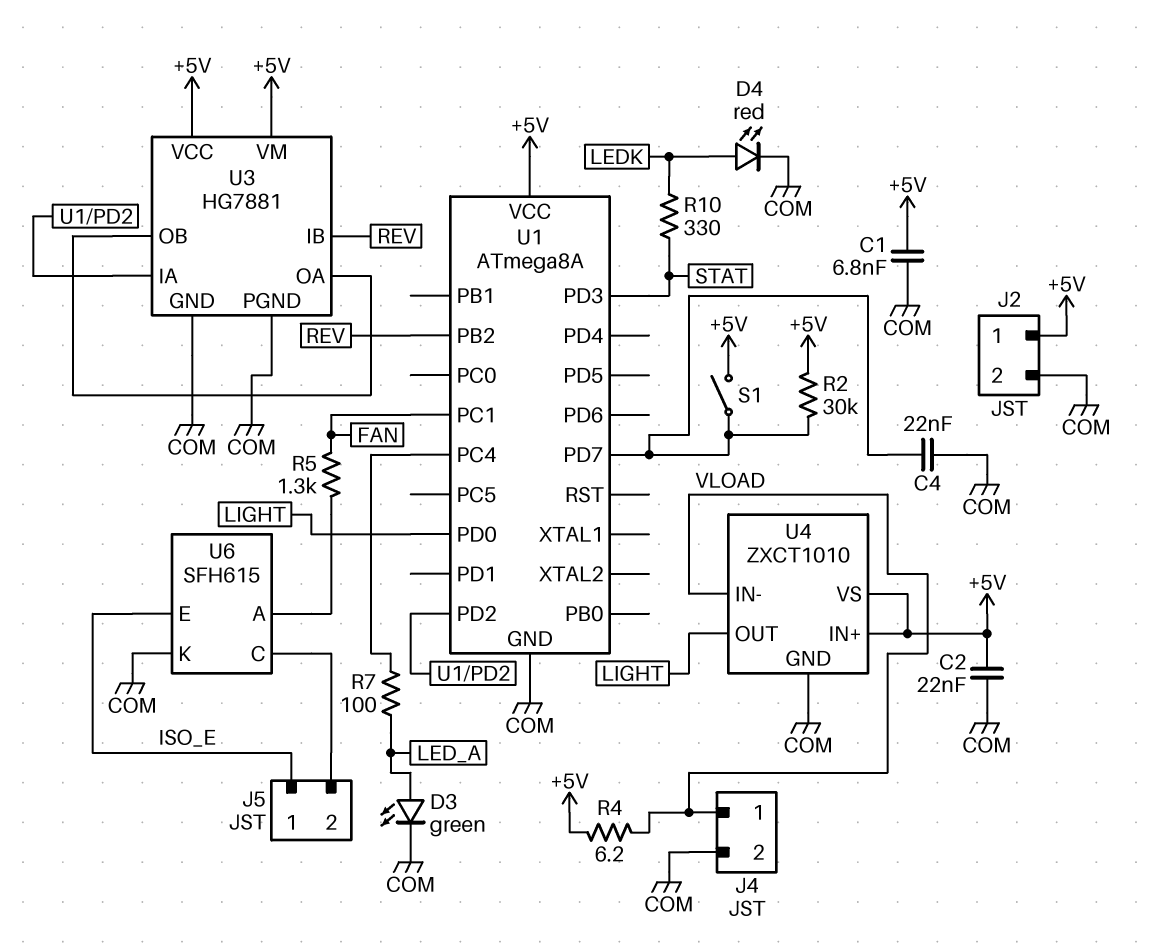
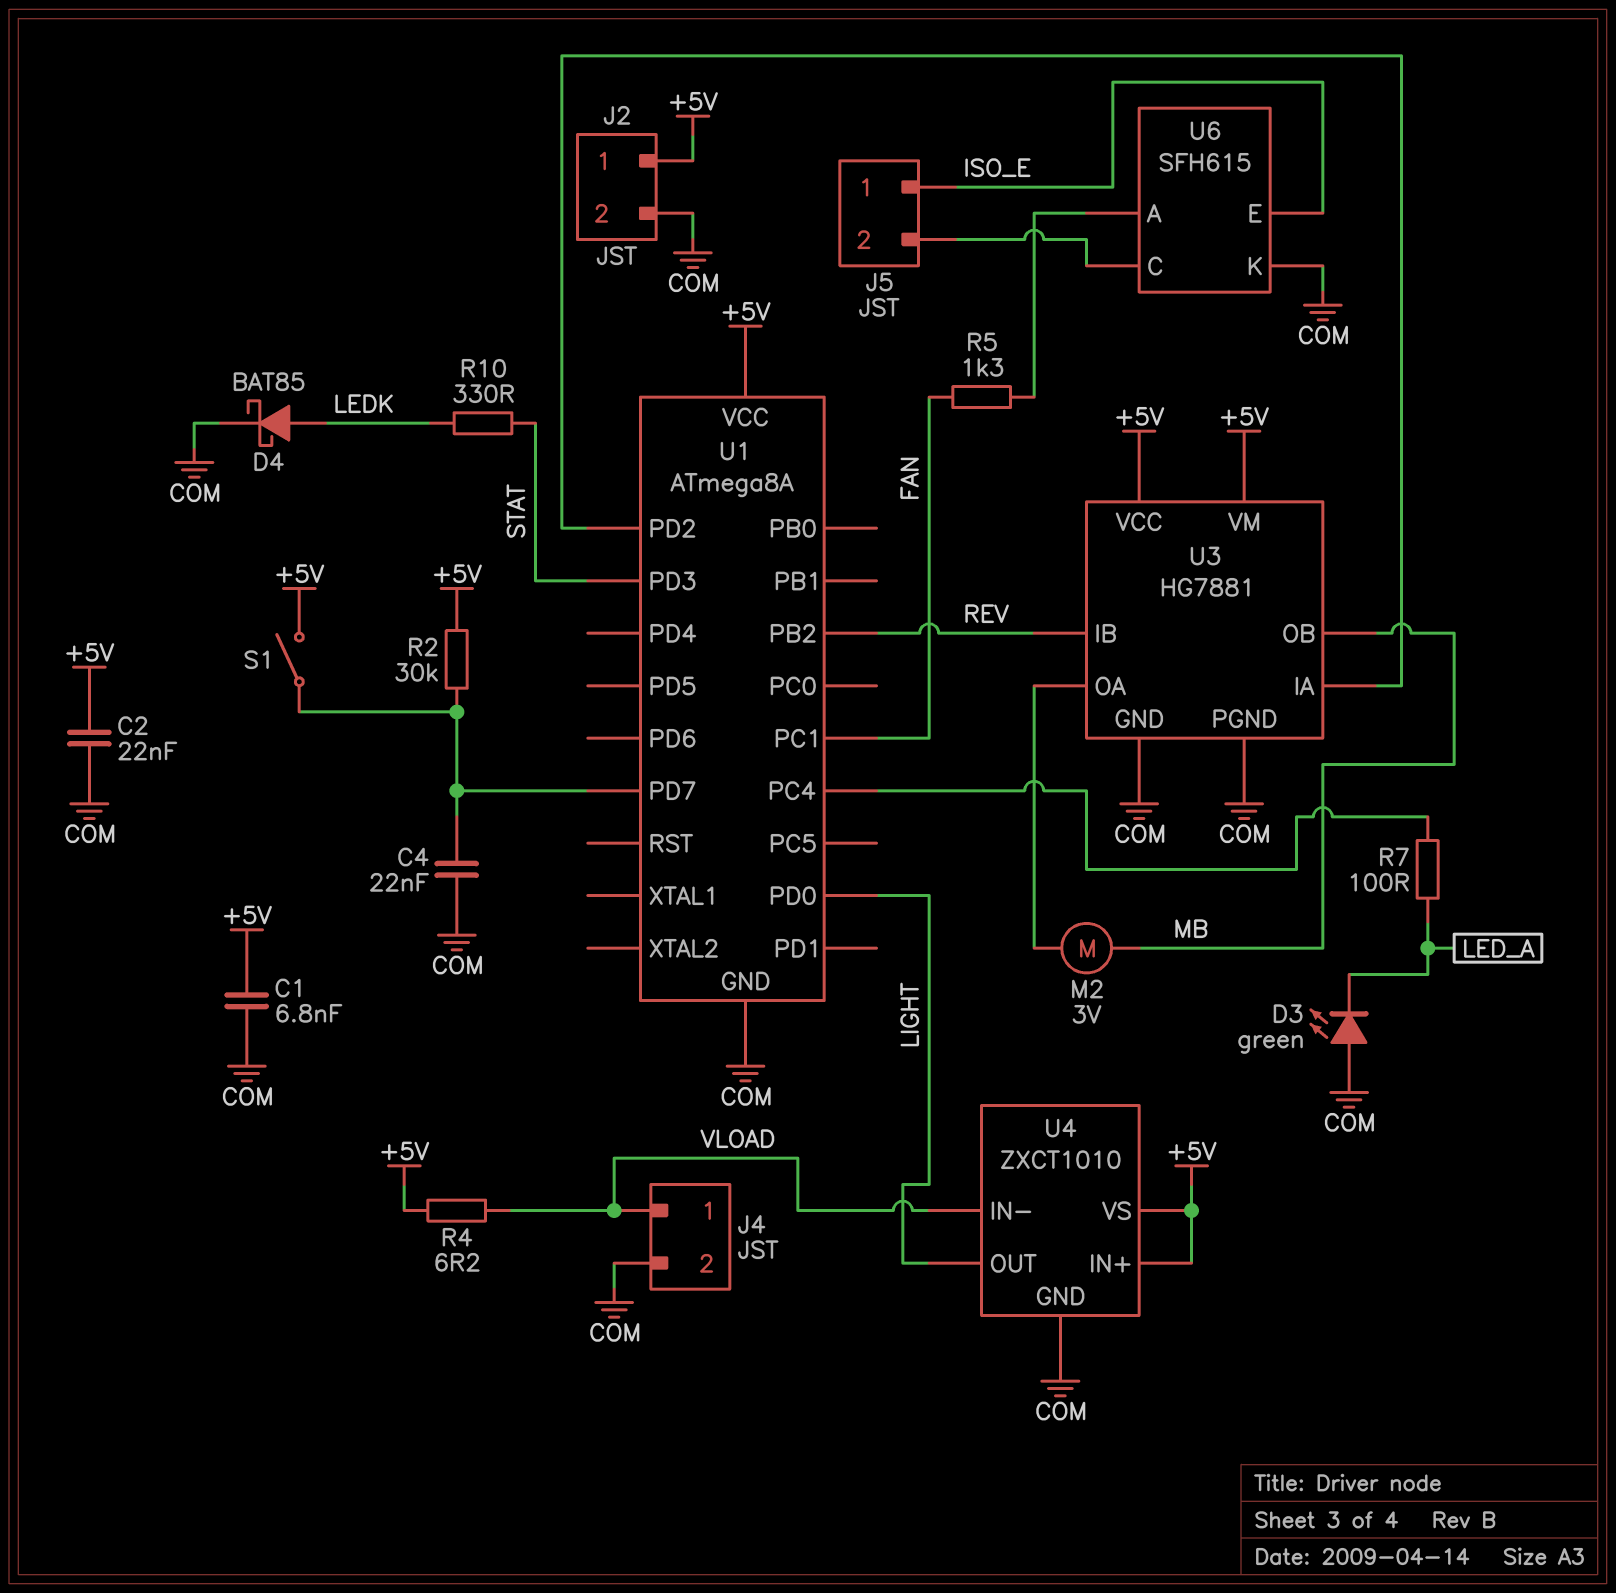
D3: LED green (A LED_A, K COM) -> LED green (A COM, K LED_A)
D4: LED red (A LEDK, K COM) -> schottky BAT85 (A LEDK, K COM)
M2: none -> motor 3V (MB, U3/OA)
U3 pin OB: U3/OA -> MB

